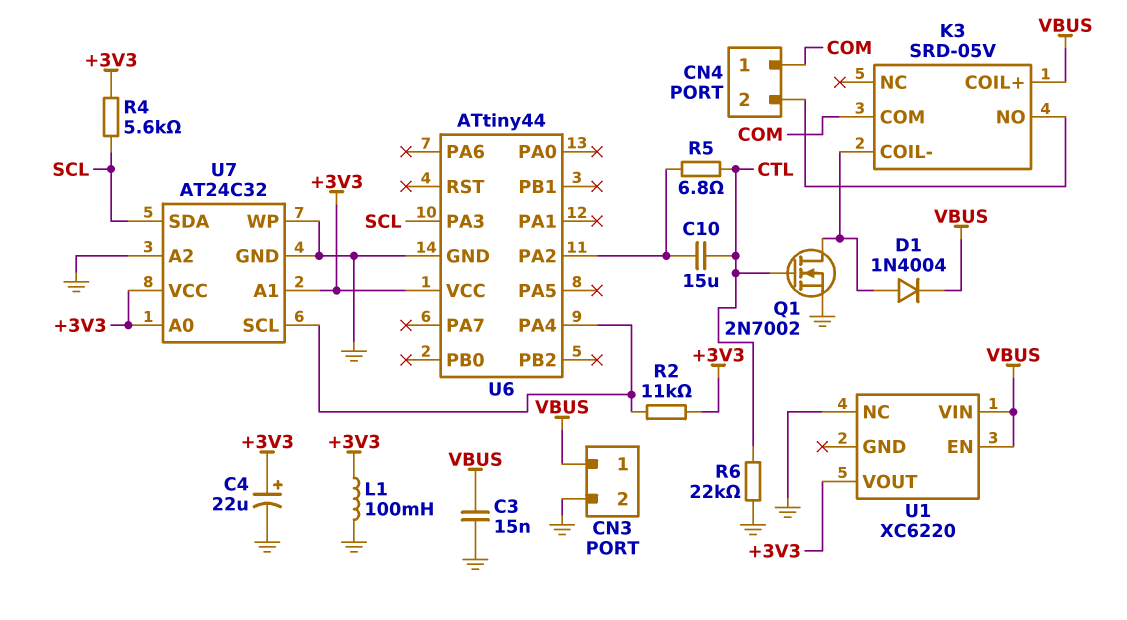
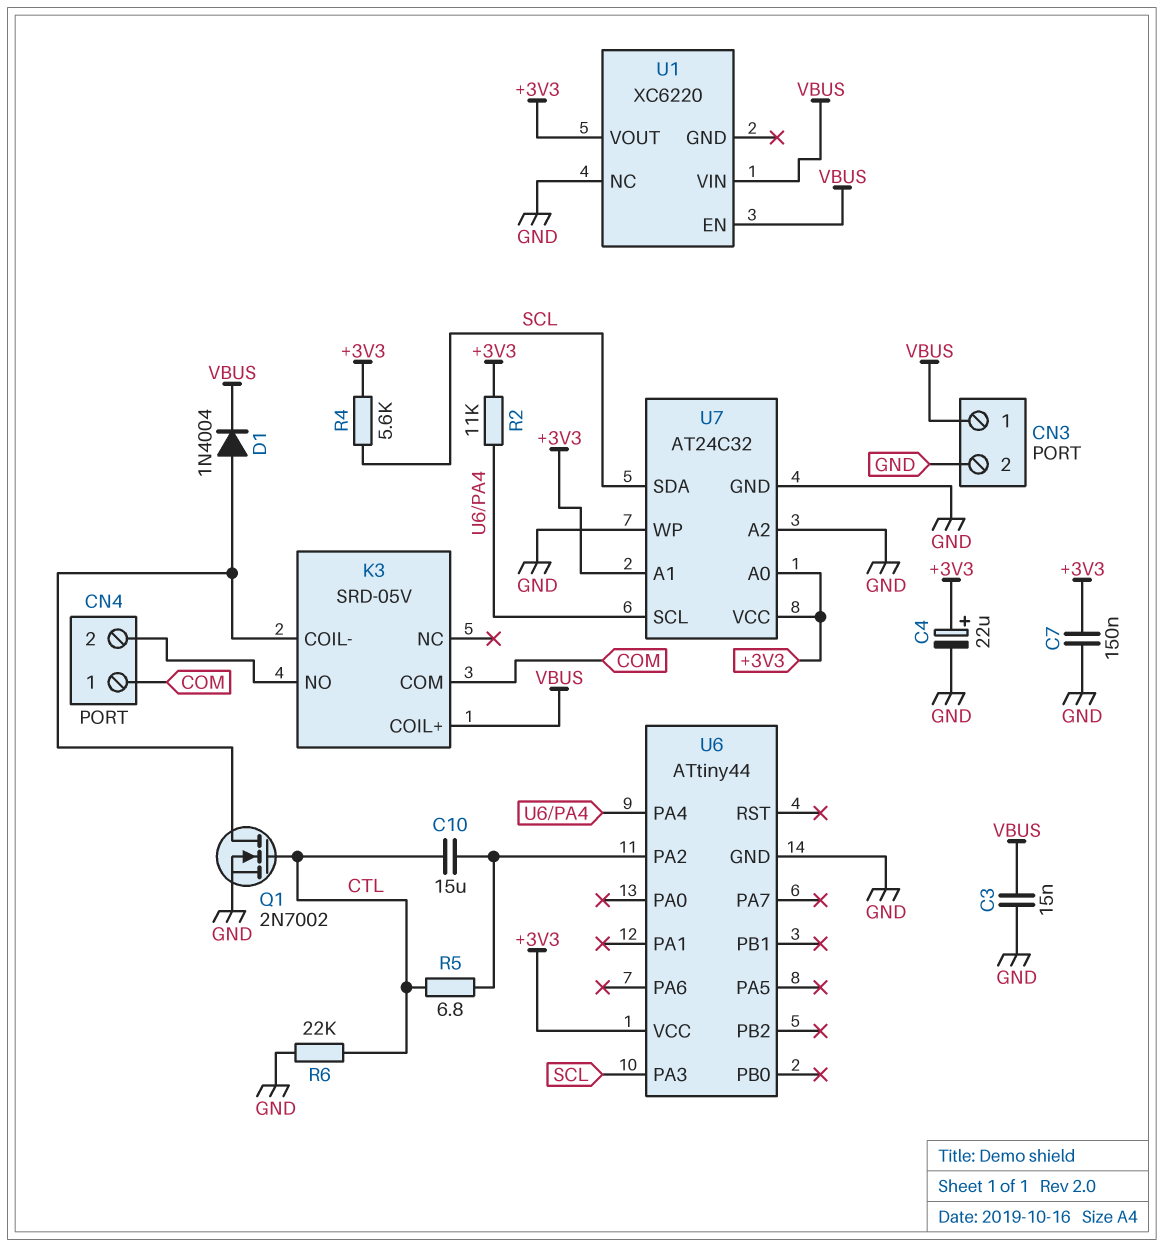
C7: none -> 150nF (+3V3, GND)
L1: 100mH (+3V3, GND) -> none

